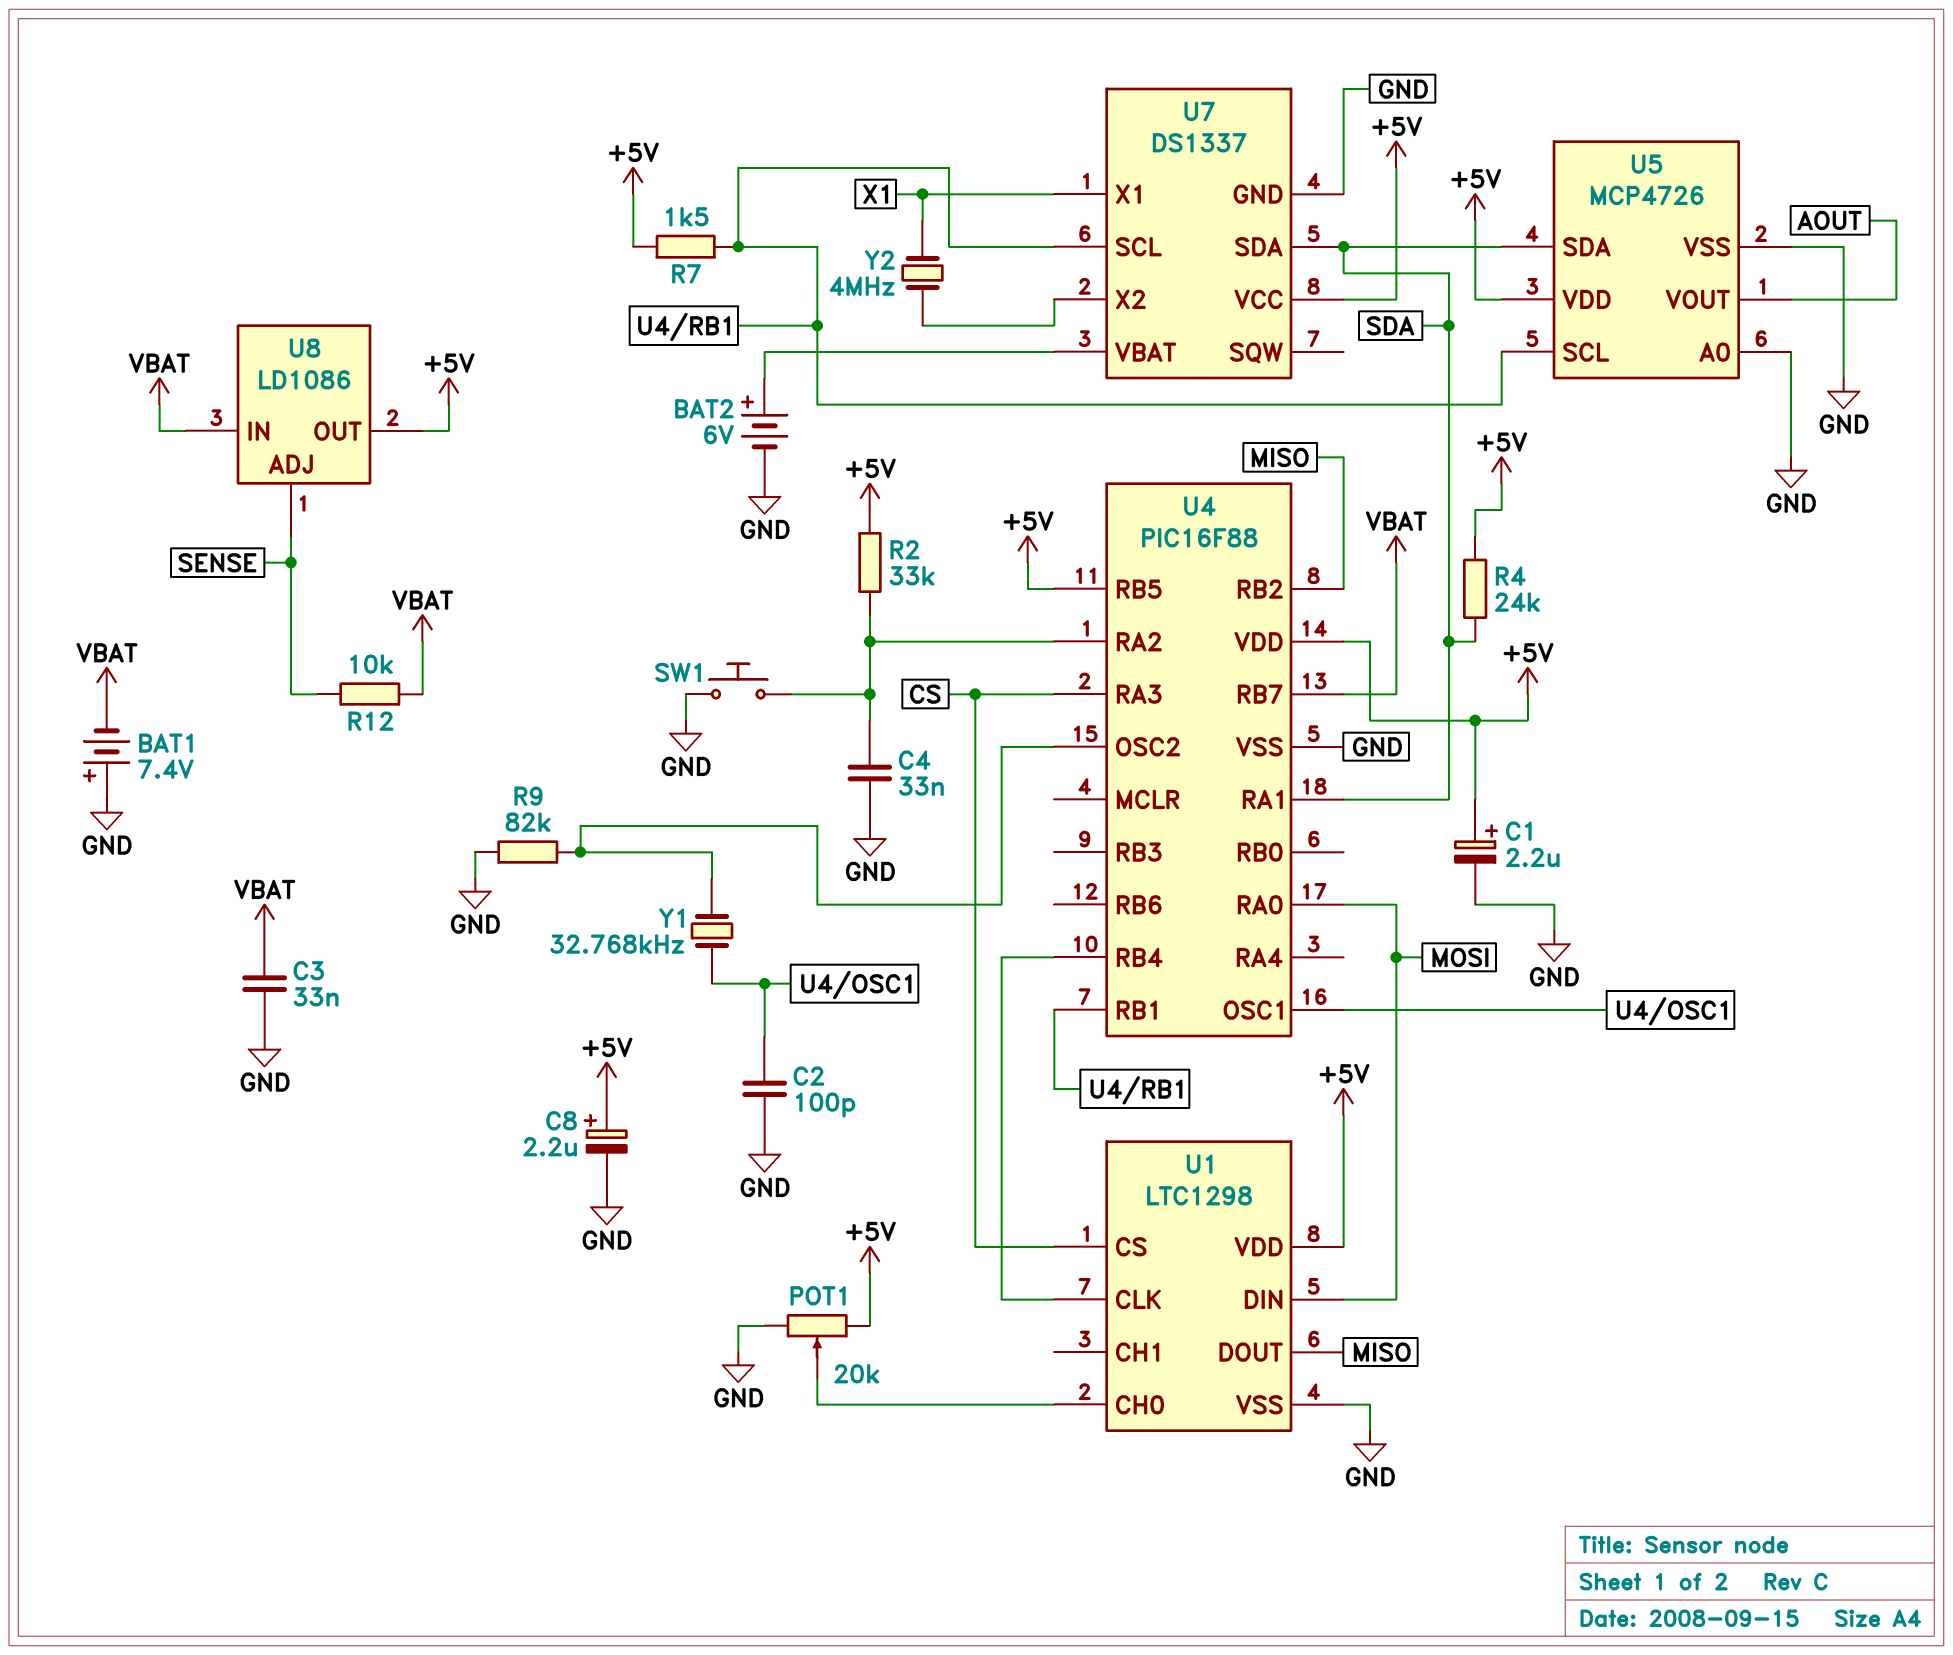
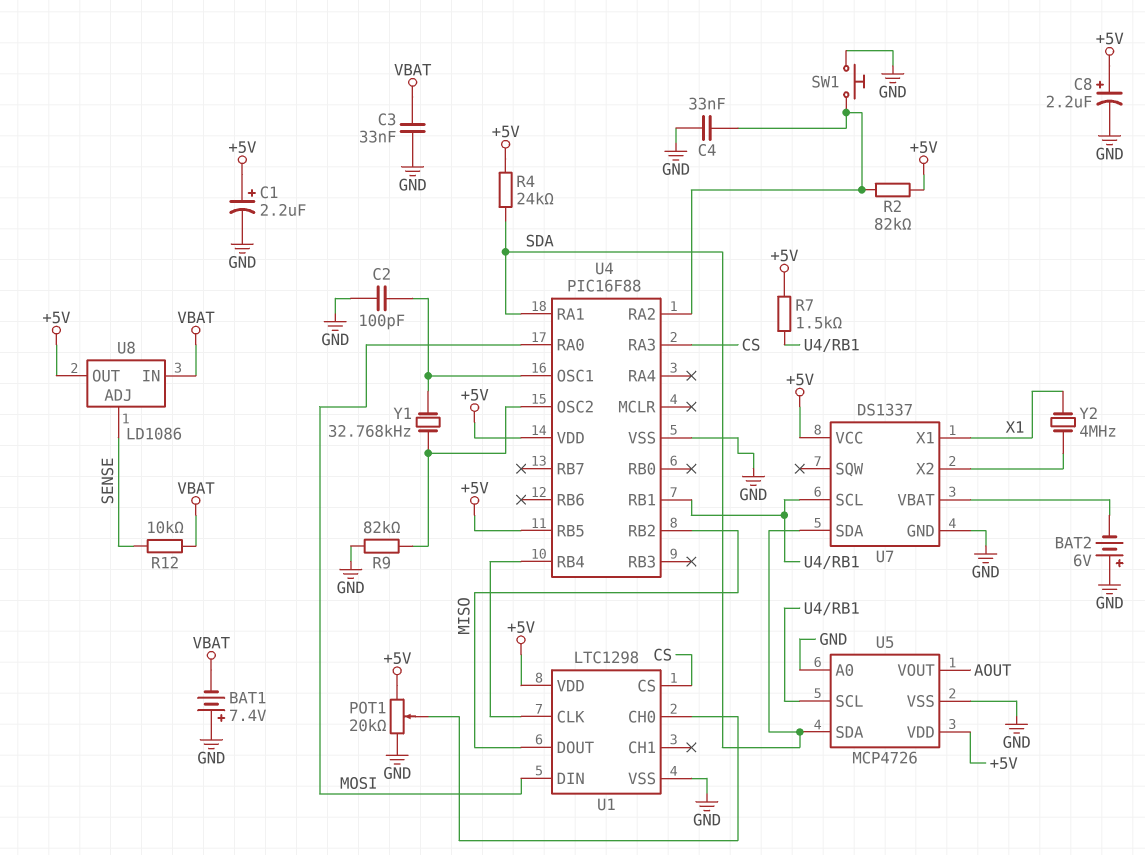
BAT2: 6V (plus U7/VBAT, minus GND) -> 6V (plus GND, minus U7/VBAT)
R2: 33k (+5V, U4/RA2) -> 82k (+5V, U4/RA2)
U4 pin RB7: VBAT -> none

